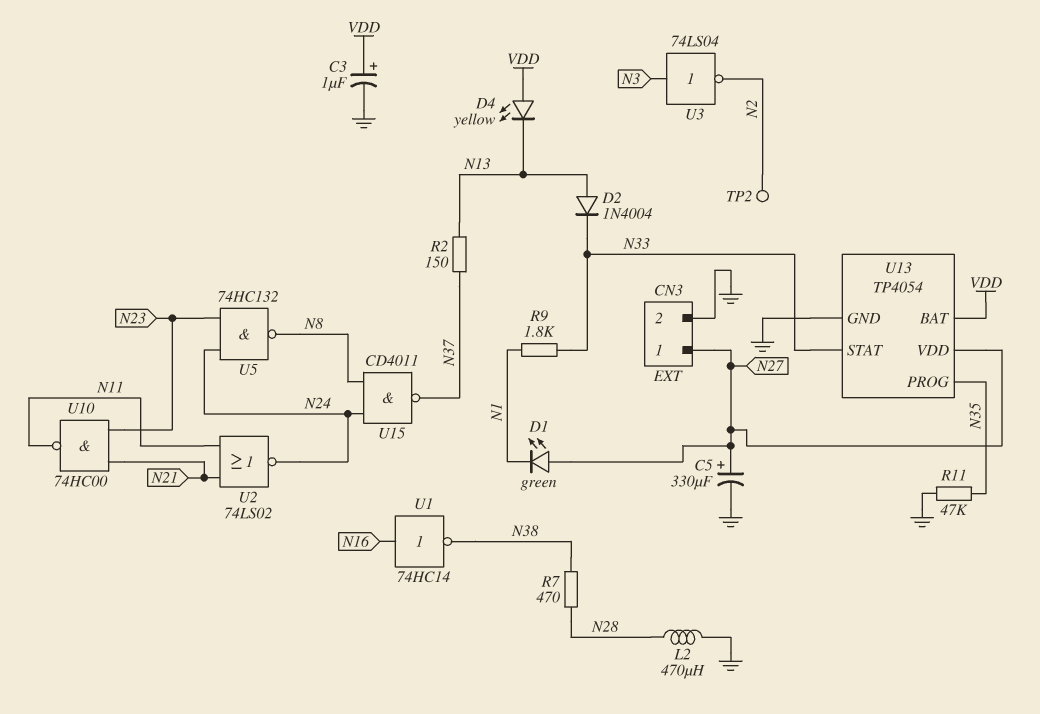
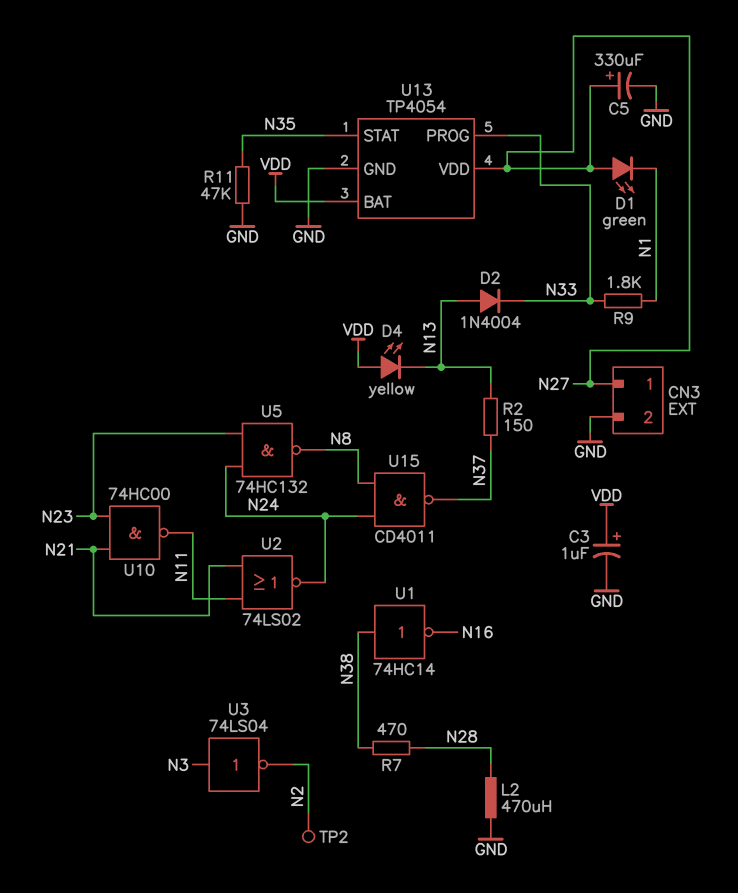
U1: NOT 74HC14 (in N16, out N38) -> NOT 74HC14 (in N38, out N16)
U13 pin PROG: N35 -> N33
U13 pin STAT: N33 -> N35

